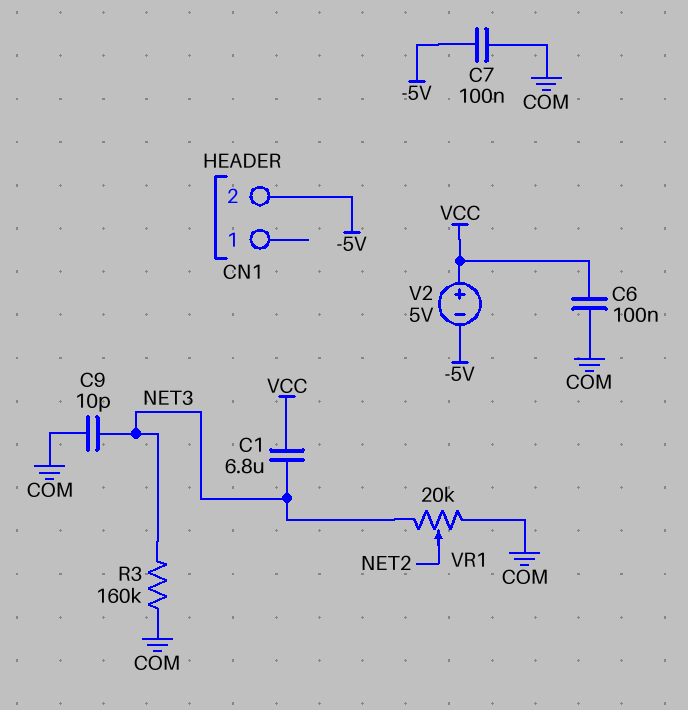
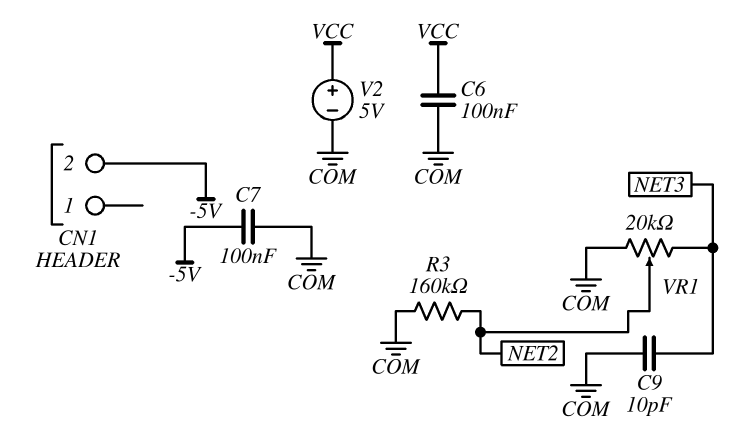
C1: 6.8uF (NET3, VCC) -> none
R3: 160k (COM, NET3) -> 160k (COM, NET2)
V2: 5V (plus VCC, minus -5V) -> 5V (plus VCC, minus COM)

